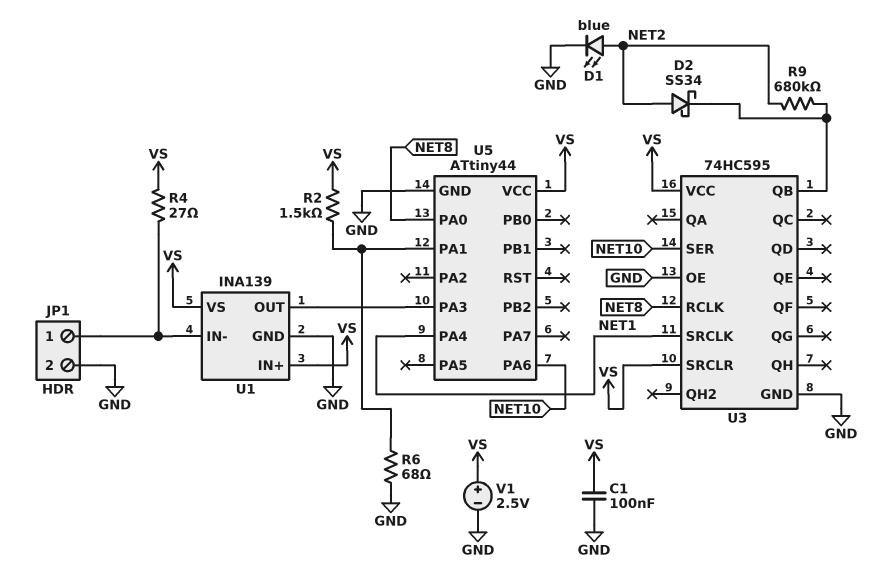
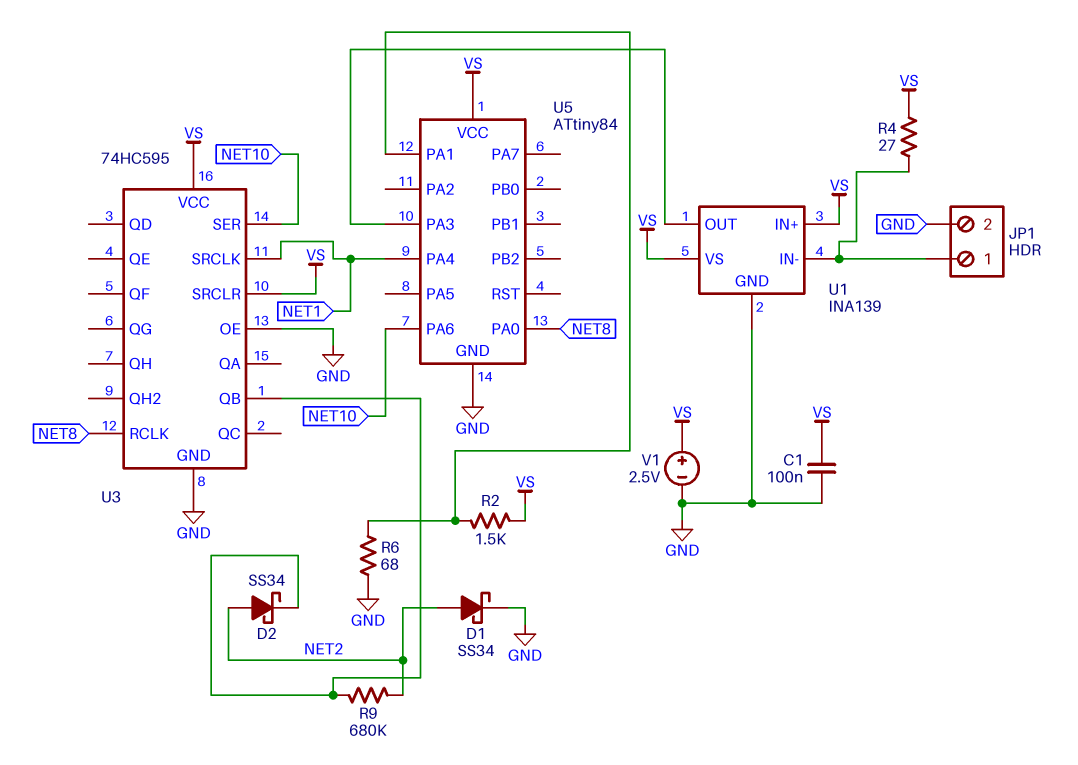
D1: LED blue (A NET2, K GND) -> schottky SS34 (A NET2, K GND)
U5: ATtiny44 -> ATtiny84

